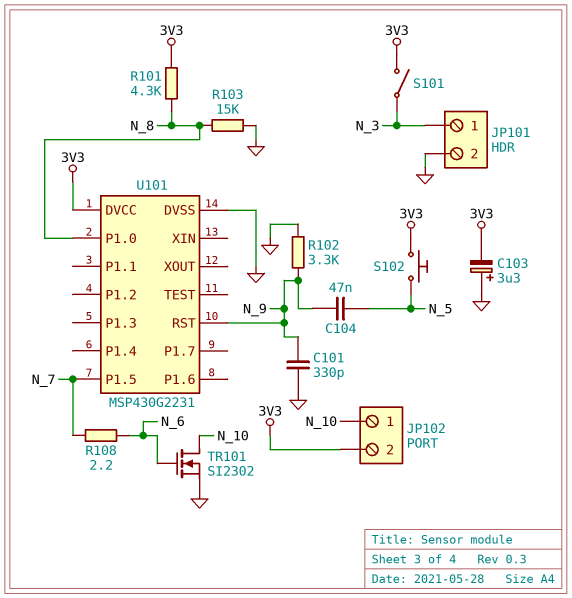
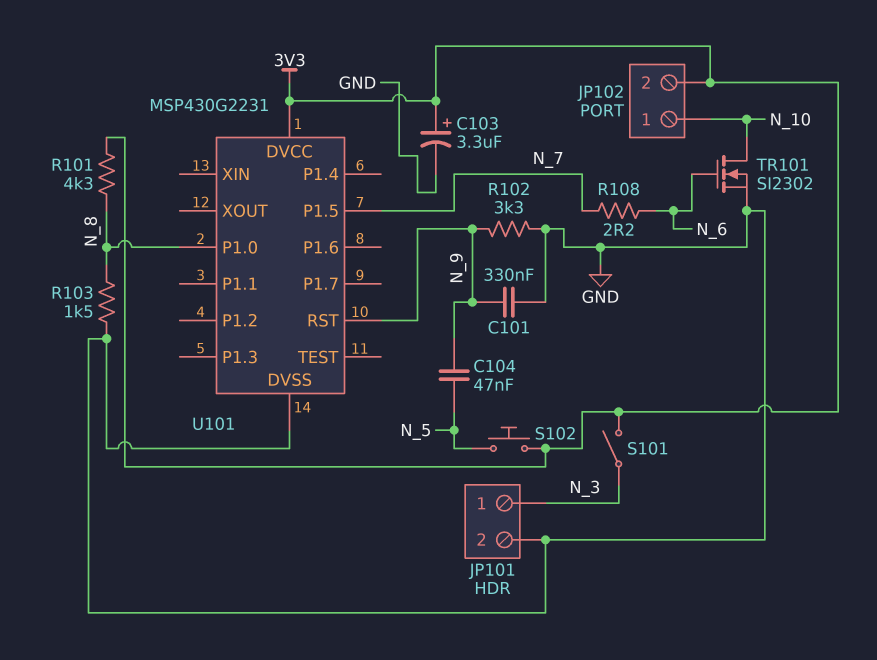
C101: 330pF (GND, N_9) -> 330nF (GND, N_9)
C103: 3.3uF (plus GND, minus 3V3) -> 3.3uF (plus 3V3, minus GND)
R103: 15k (GND, N_8) -> 1.5k (GND, N_8)

